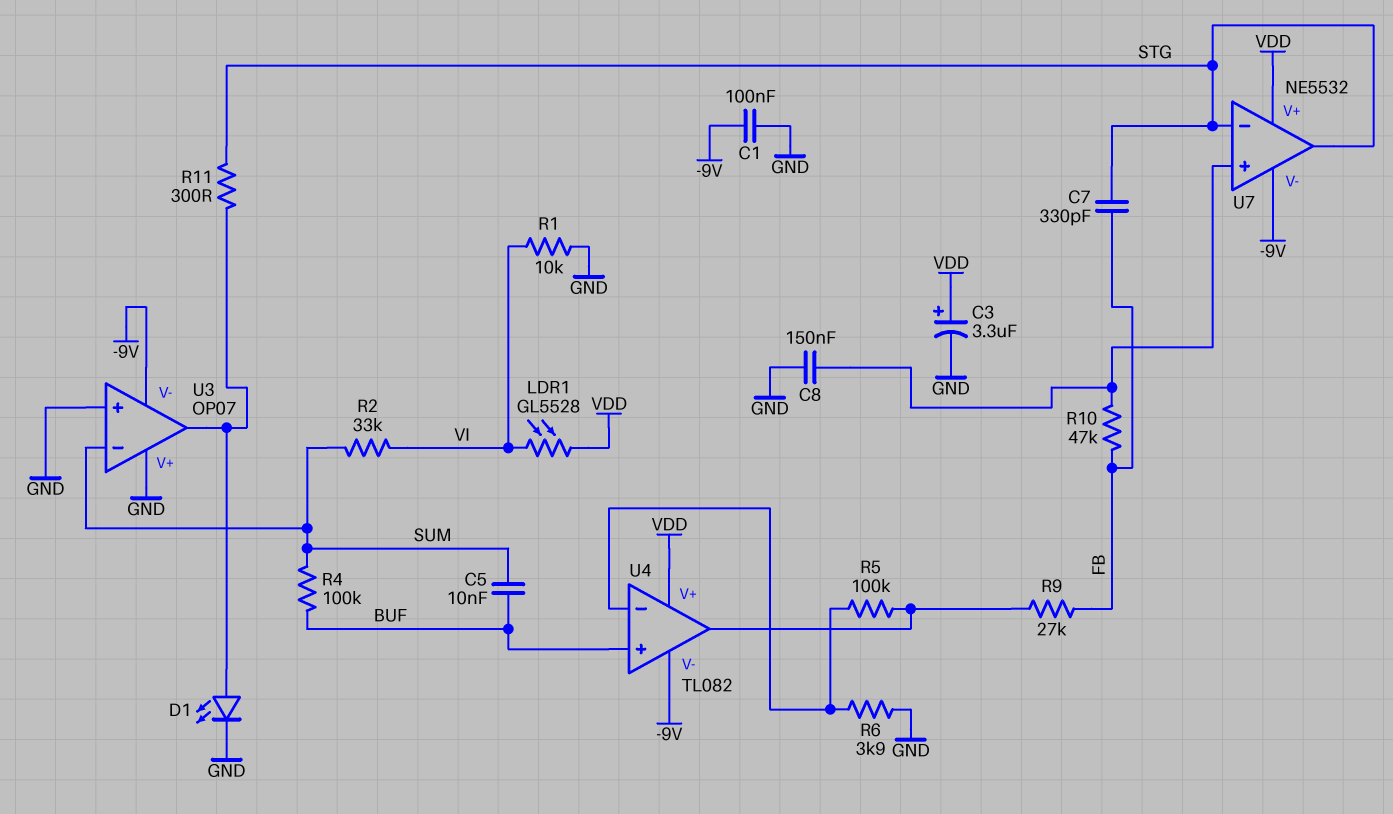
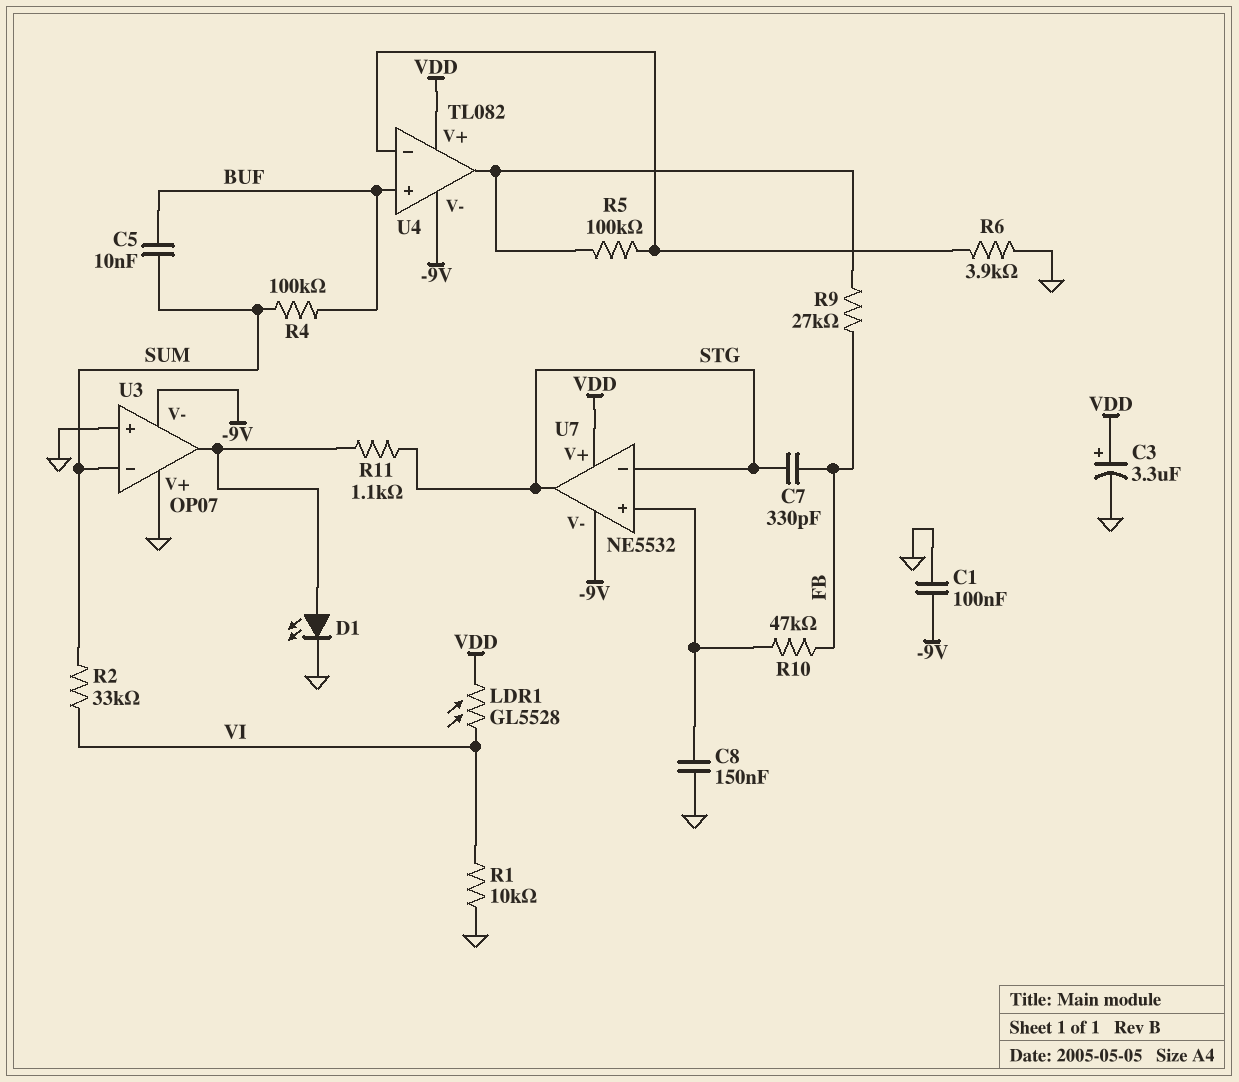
R11: 300 (STG, U3/out) -> 1.1k (STG, U3/out)

